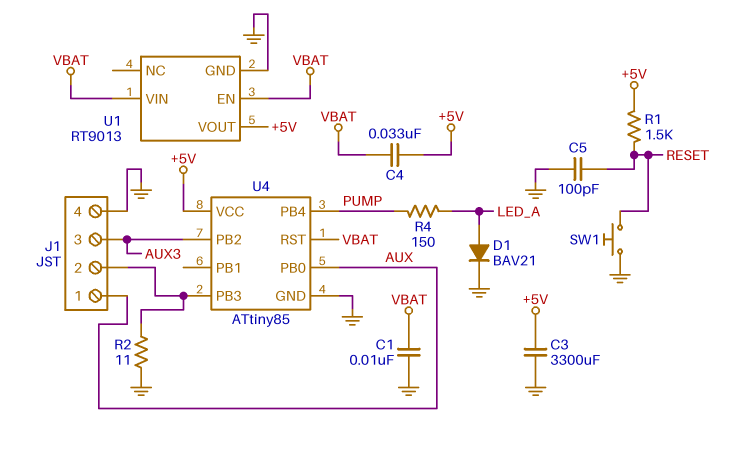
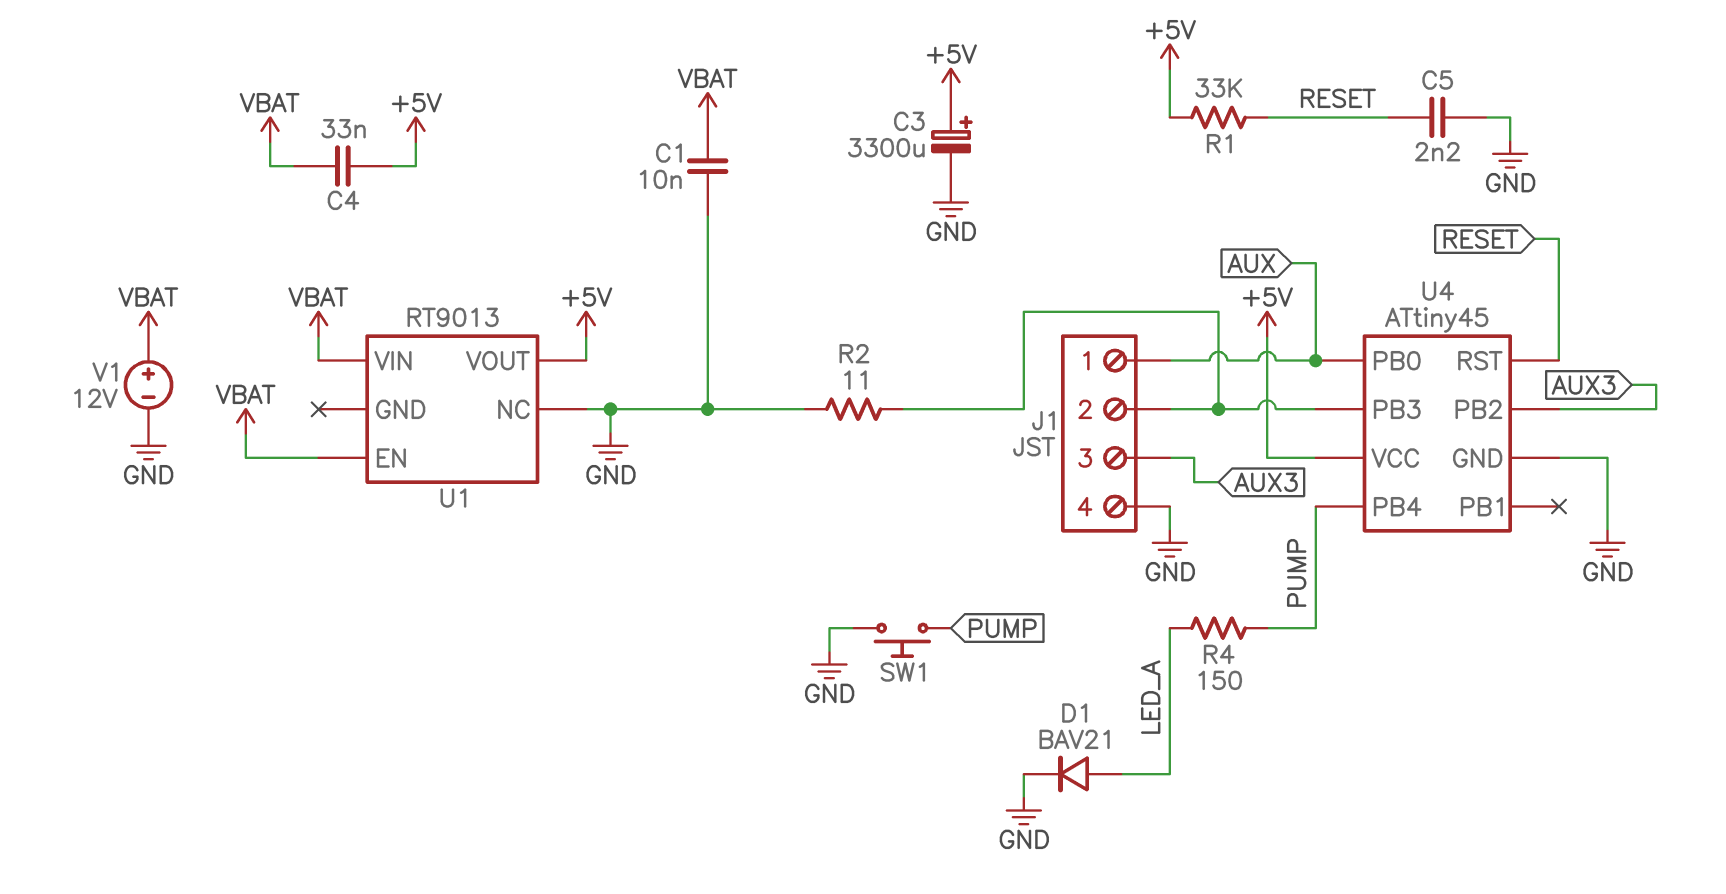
C3: 3300uF (+5V, GND) -> 3300uF (plus +5V, minus GND)
C5: 100pF (GND, RESET) -> 2.2nF (GND, RESET)
R1: 1.5k (+5V, RESET) -> 33k (+5V, RESET)
SW1: button (GND, RESET) -> button (GND, PUMP)
U1 pin GND: GND -> none
U1 pin NC: none -> GND
U4: ATtiny85 -> ATtiny45
U4 pin RST: VBAT -> RESET
V1: none -> 12V (plus VBAT, minus GND)

